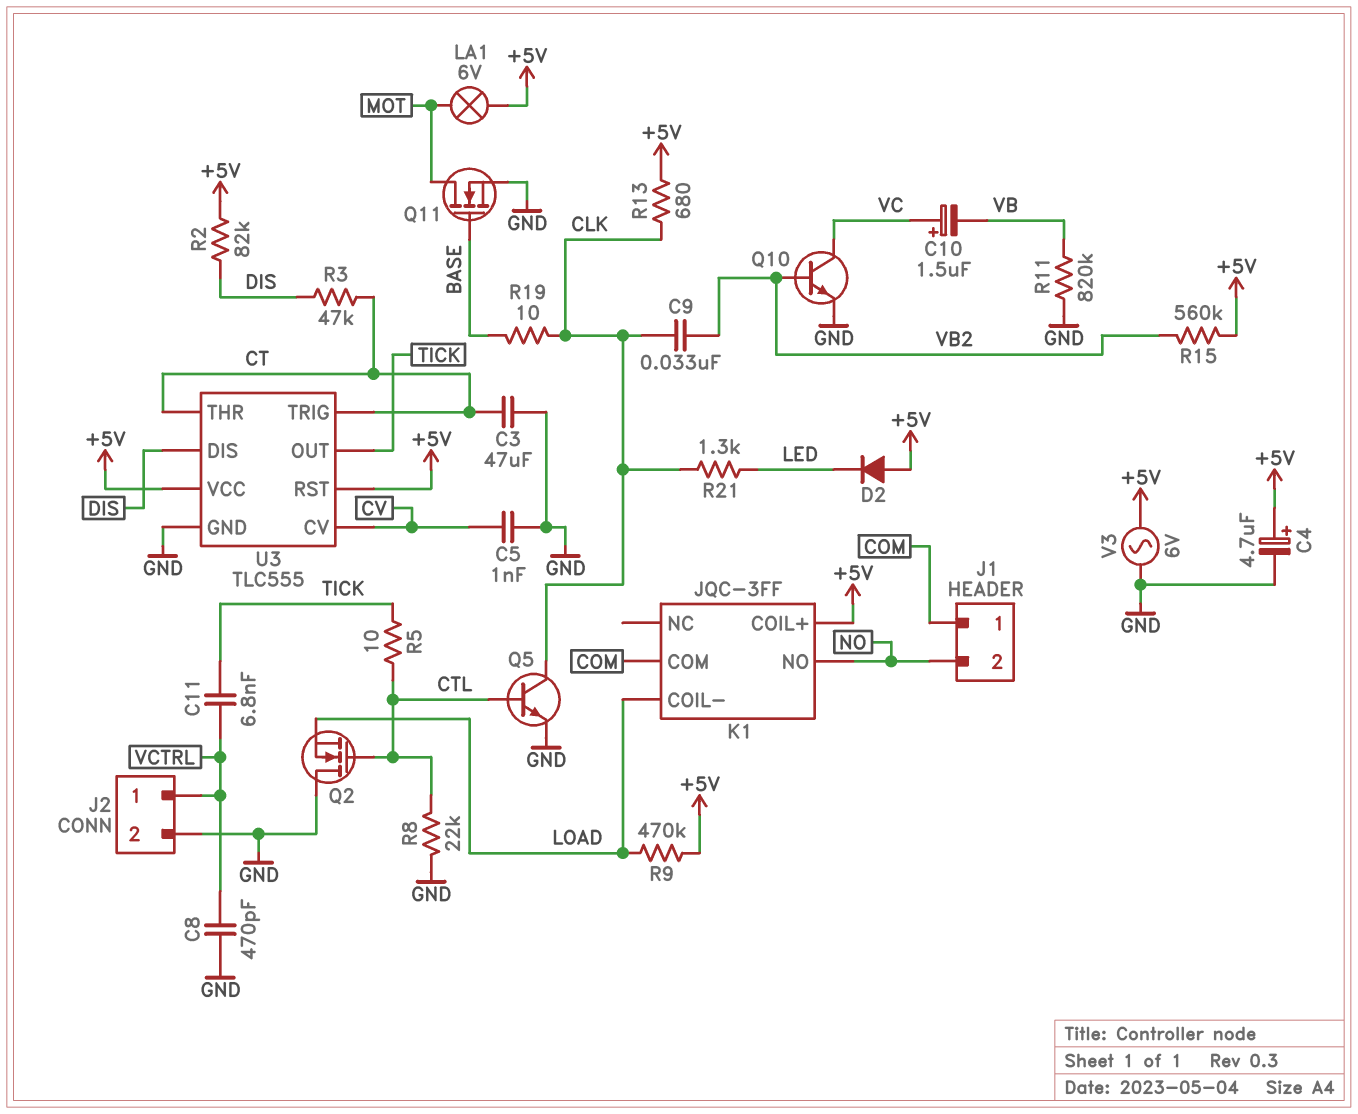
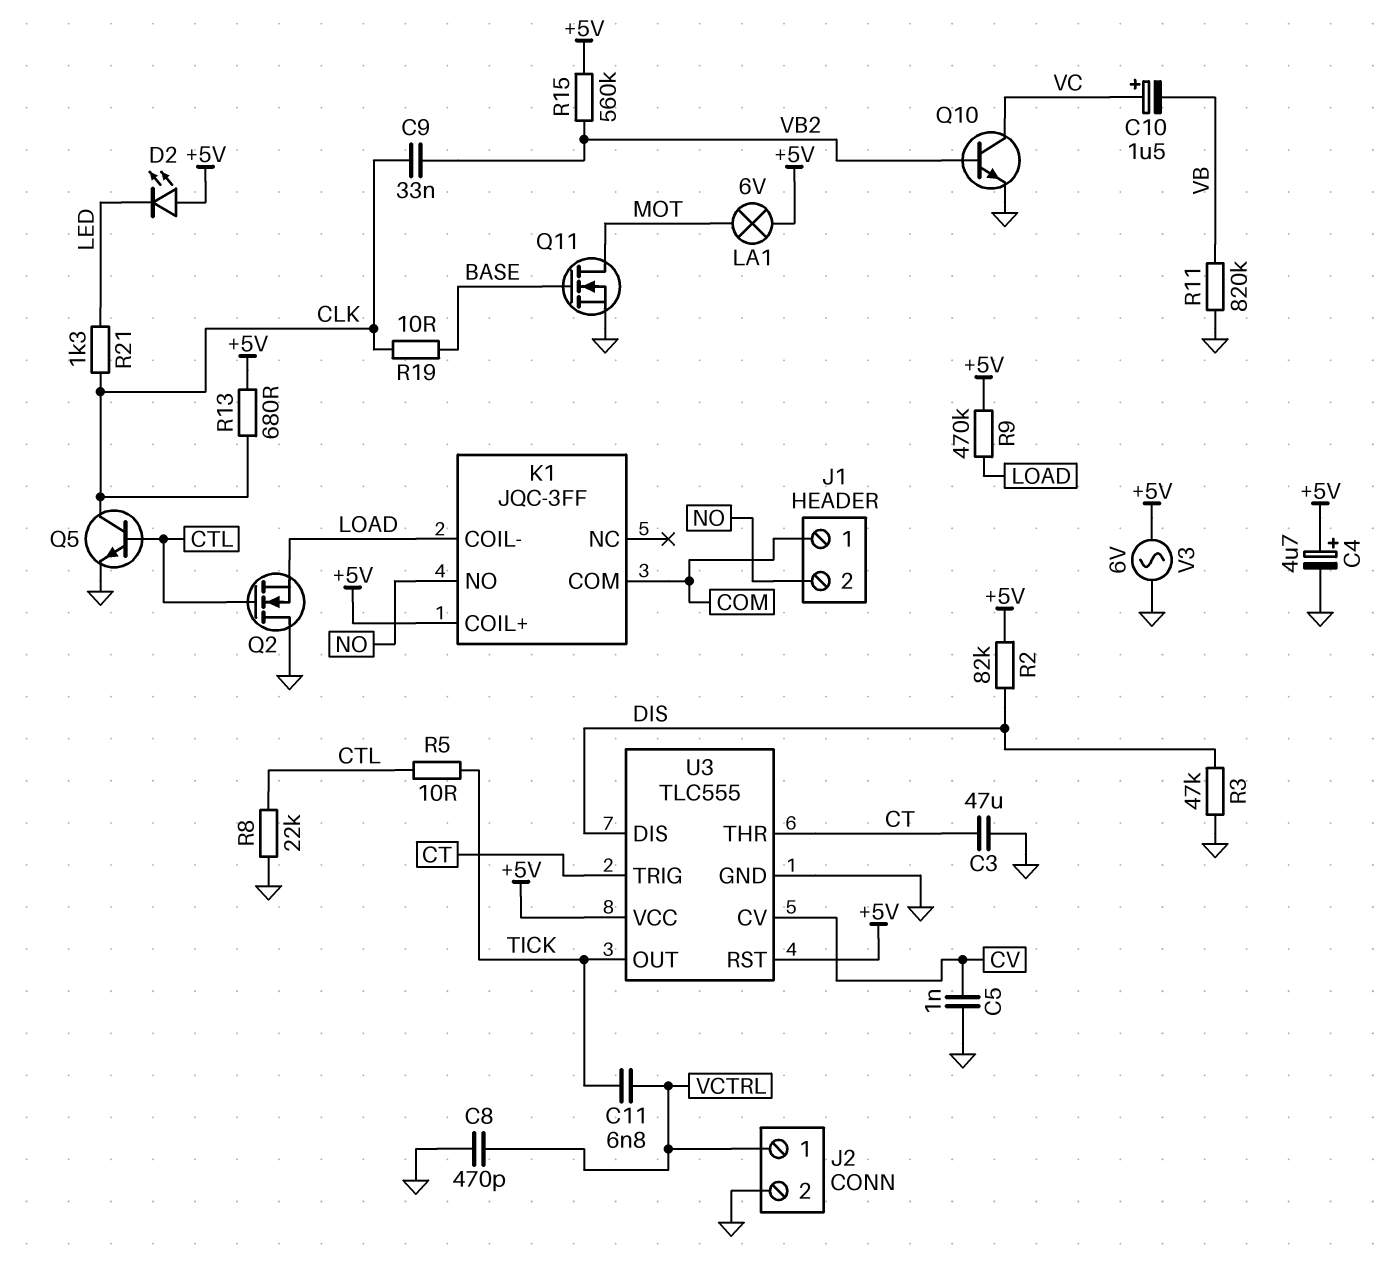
D2: diode (A +5V, K LED) -> LED (A +5V, K LED)
R3: 47k (CT, DIS) -> 47k (DIS, GND)

